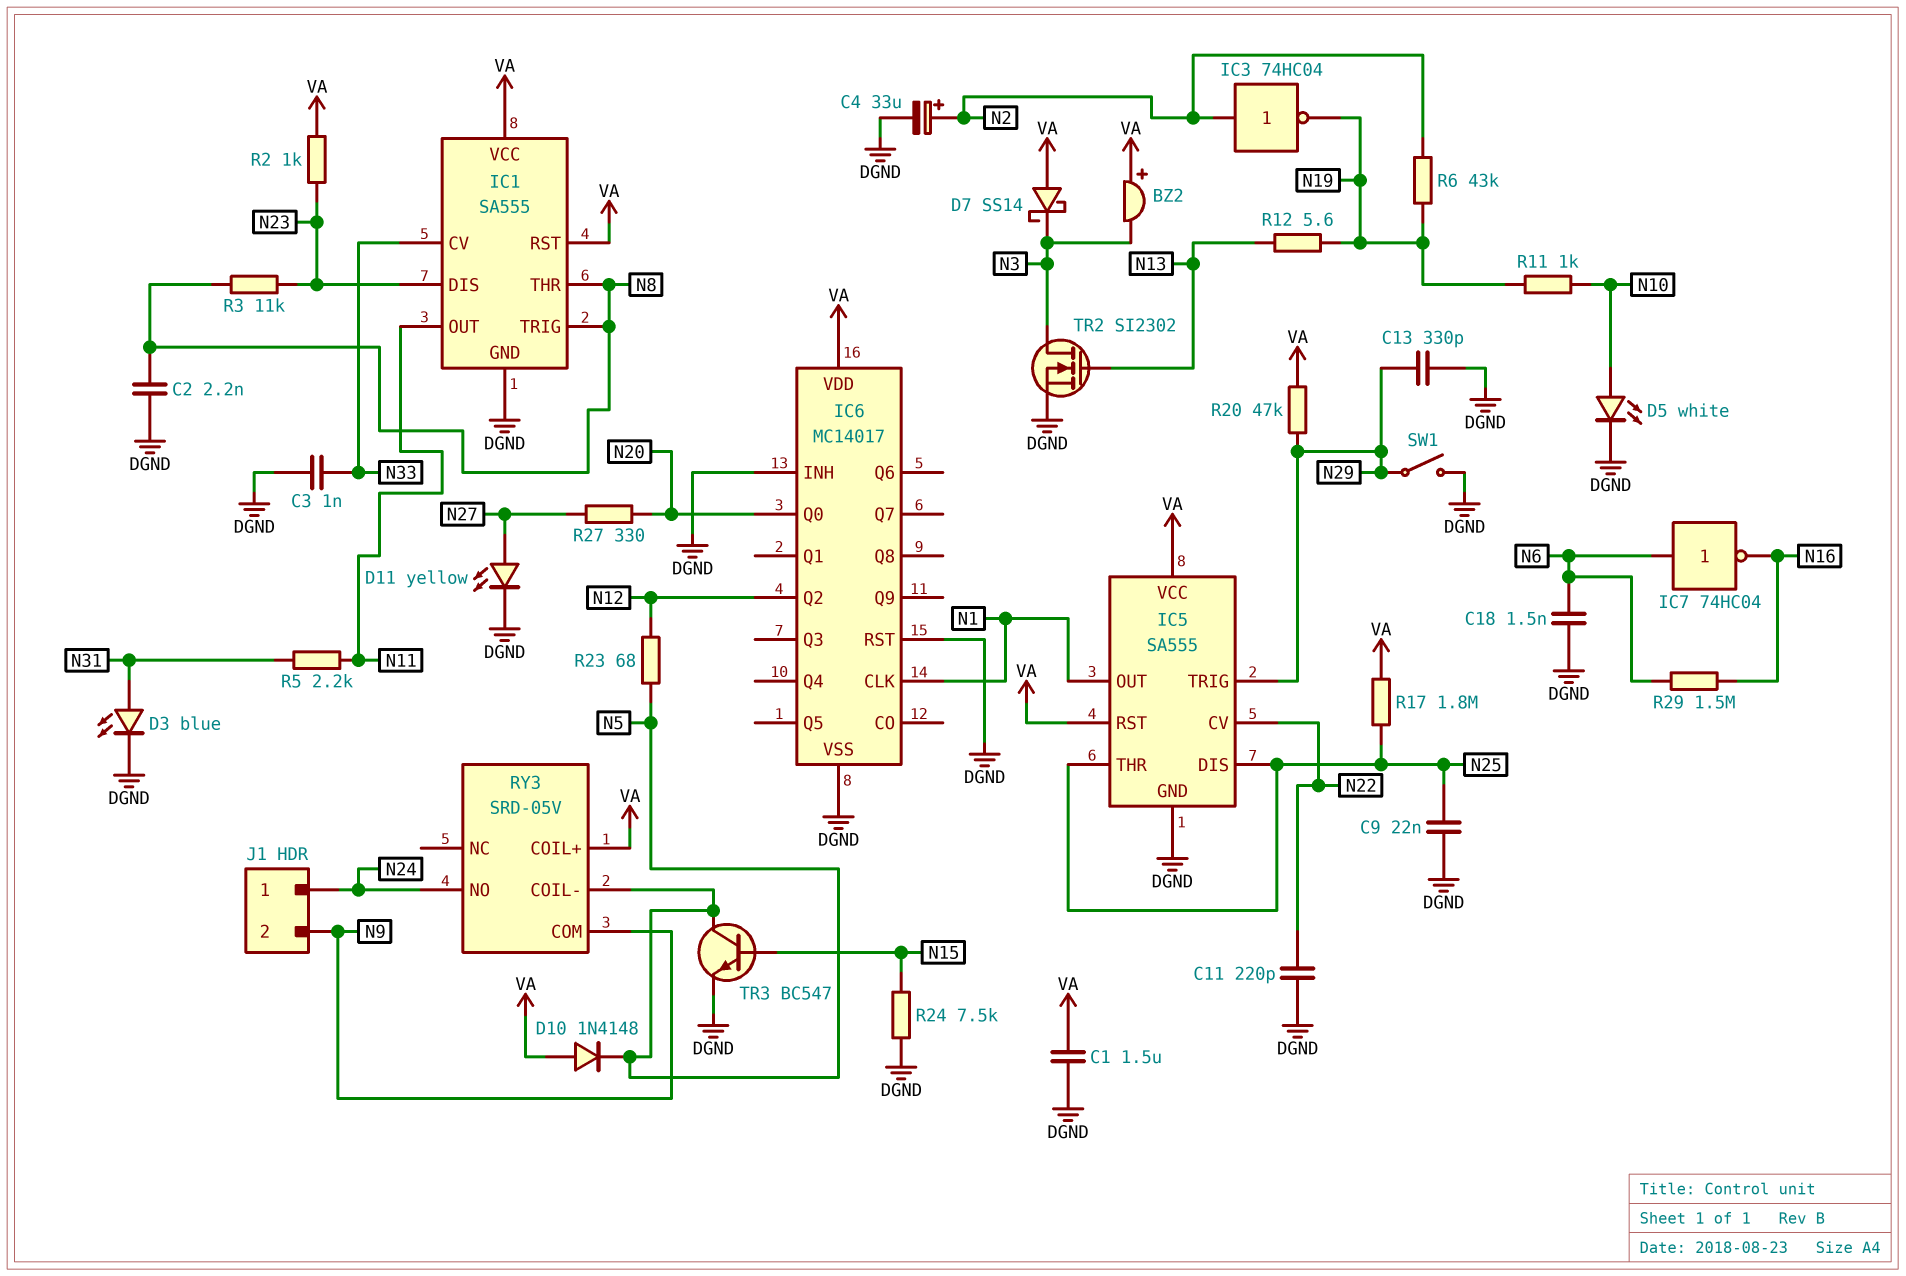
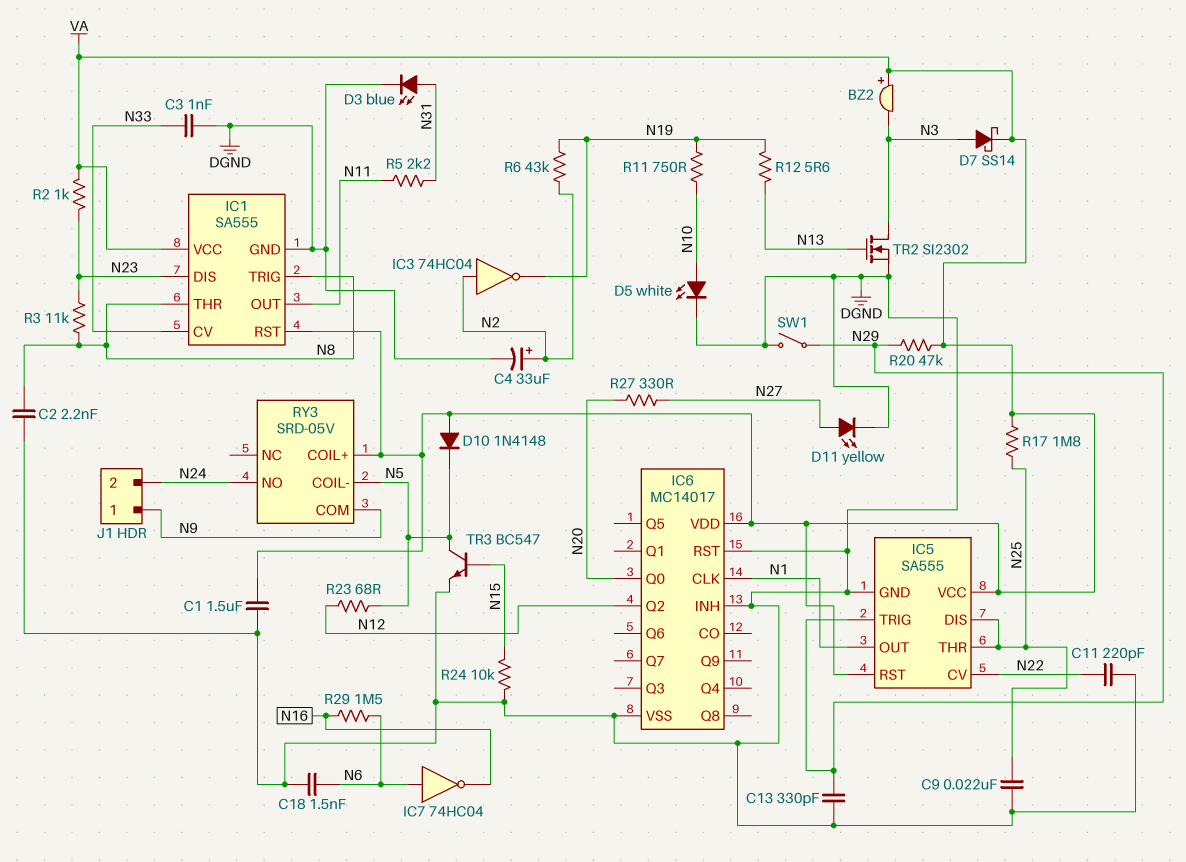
D7: schottky SS14 (A VA, K N3) -> schottky SS14 (A N3, K VA)
J1 pin 1: N24 -> N9
J1 pin 2: N9 -> N24
R11: 1k (N10, N19) -> 750 (N10, N19)
R24: 7.5k (DGND, N15) -> 10k (DGND, N15)

